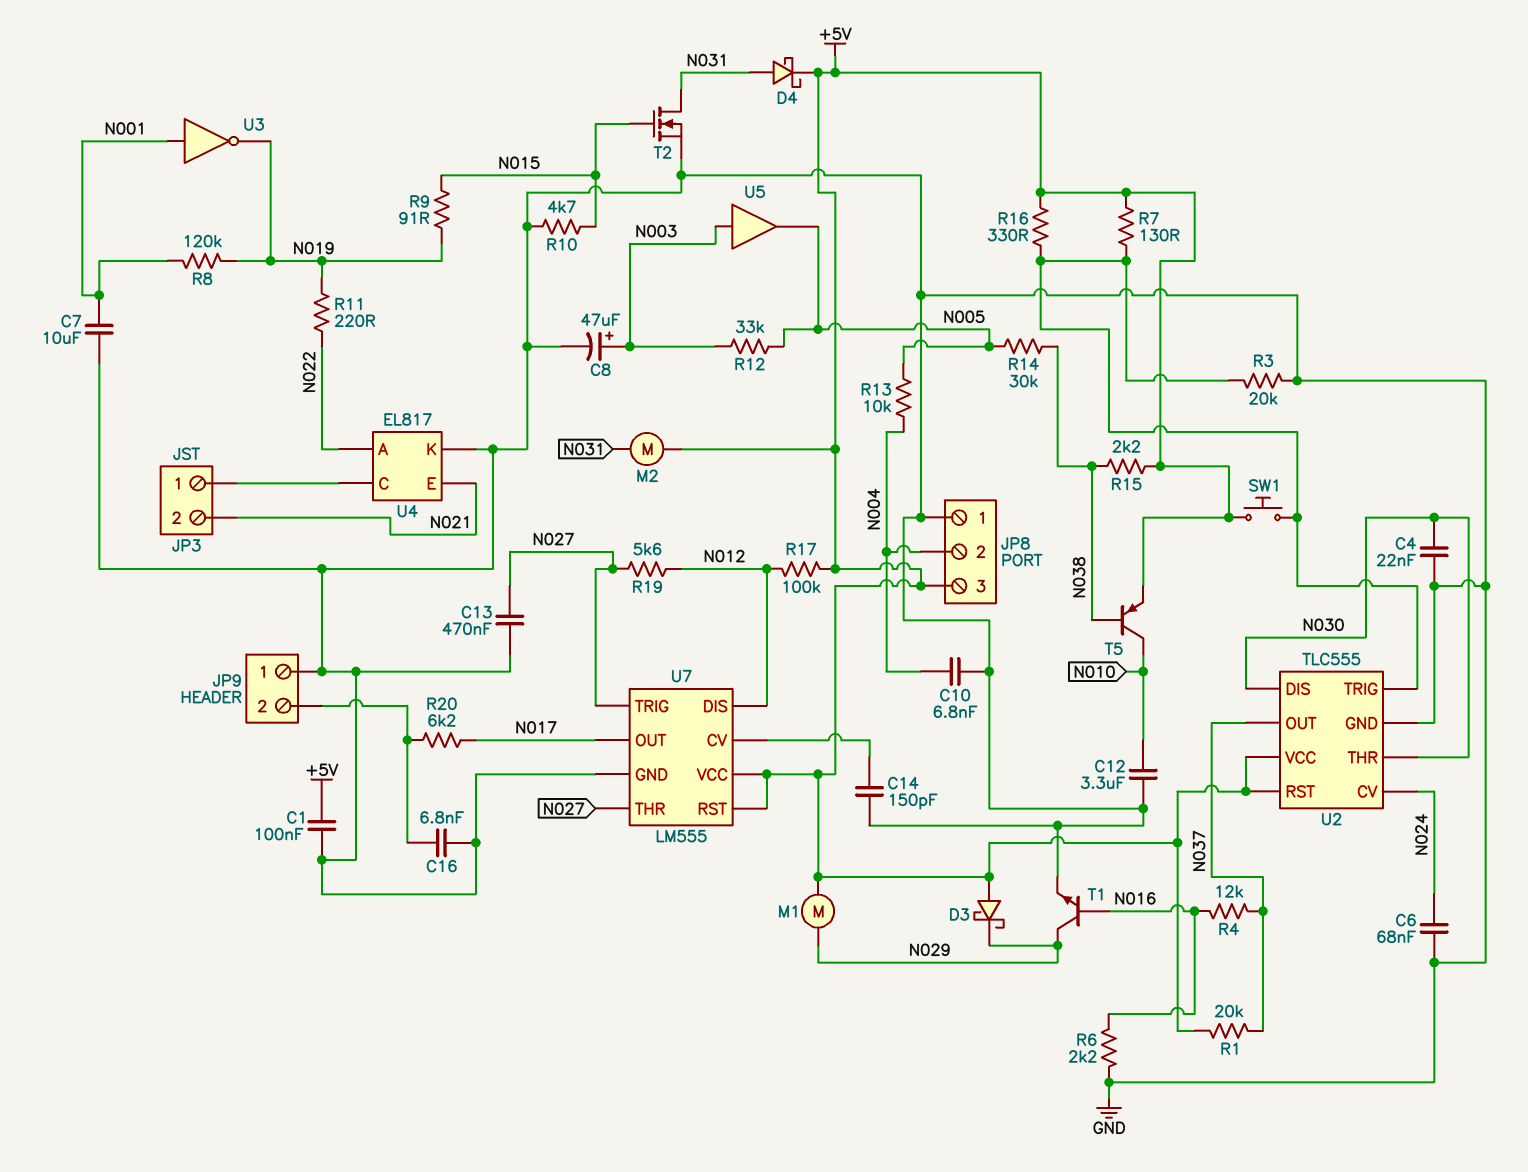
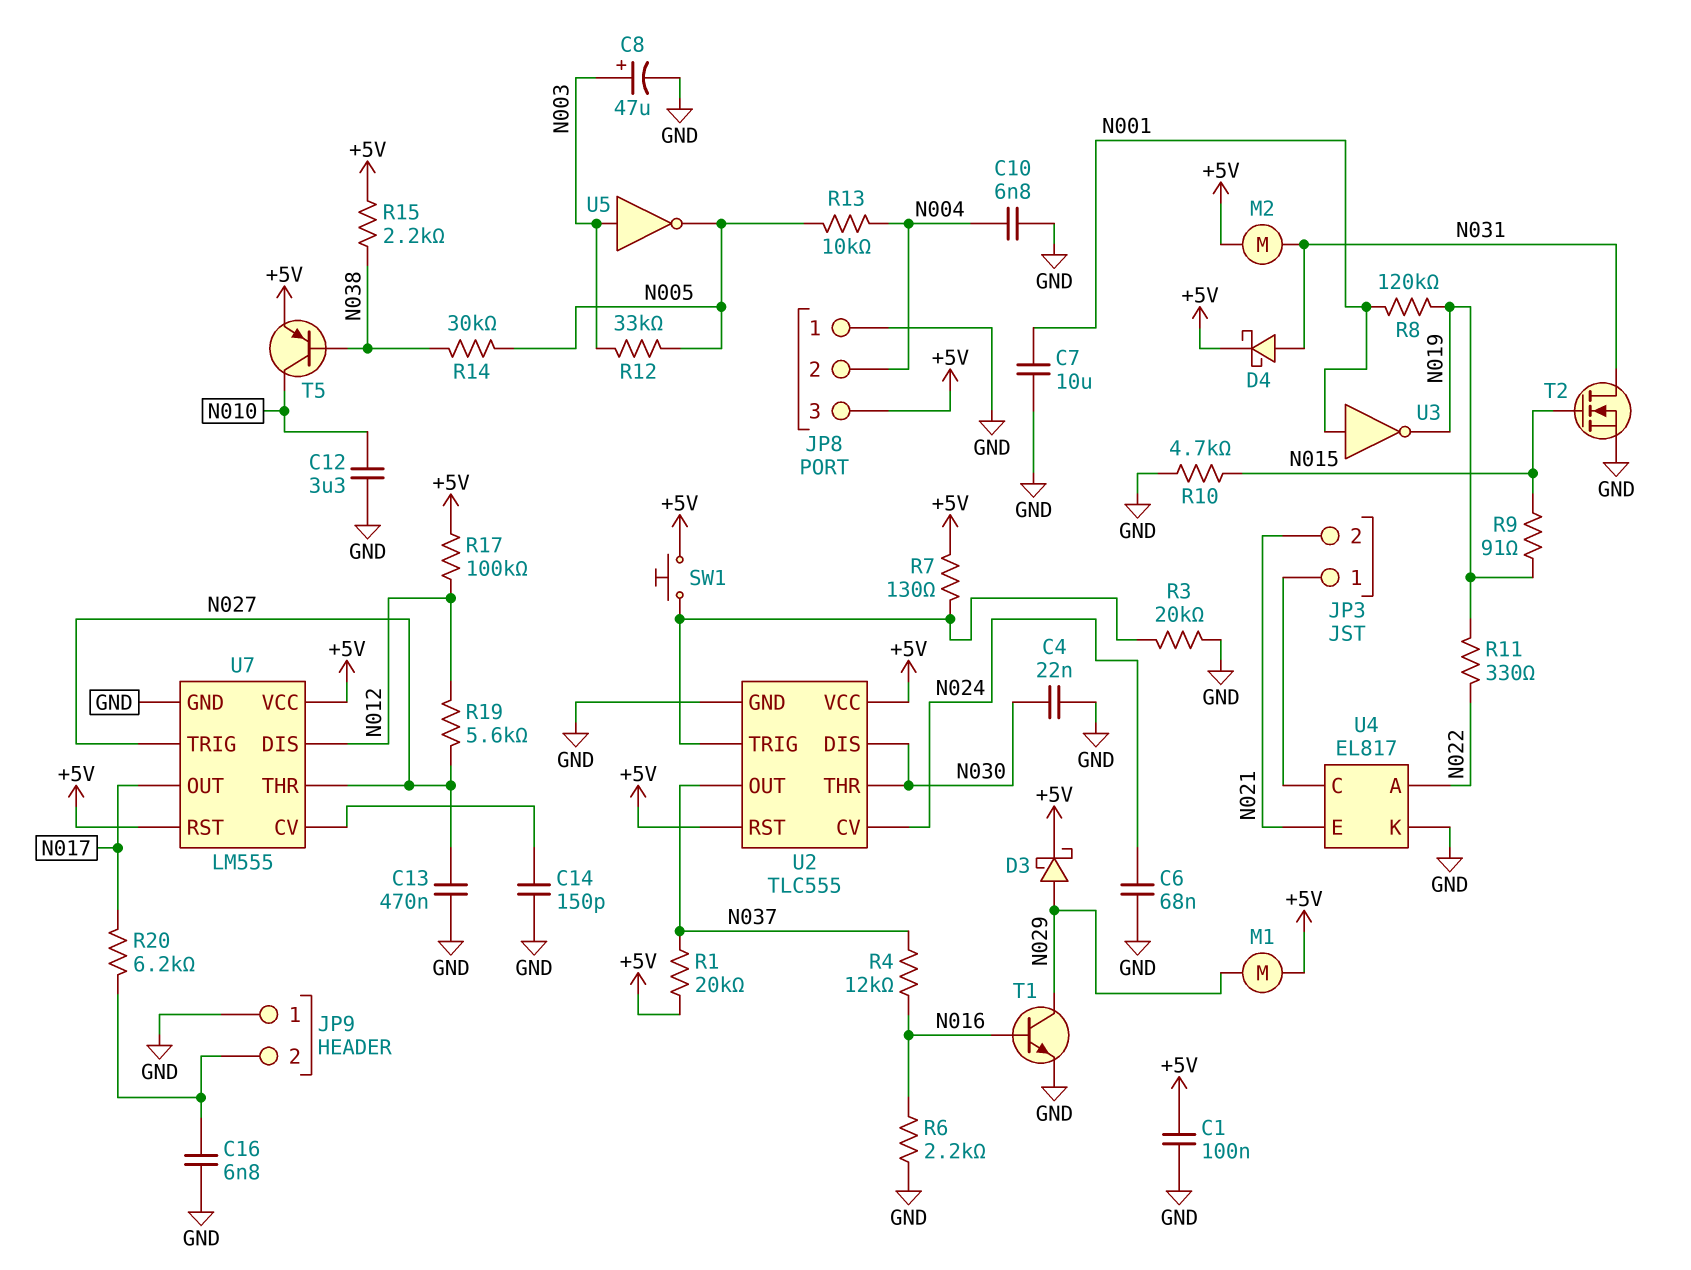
D3: schottky (A +5V, K N029) -> schottky (A N029, K +5V)
R11: 220 (N019, N022) -> 330 (N019, N022)
R16: 330 (+5V, U2/TRIG) -> none
U5: buffer (in N003, out N005) -> NOT (in N003, out N005)

